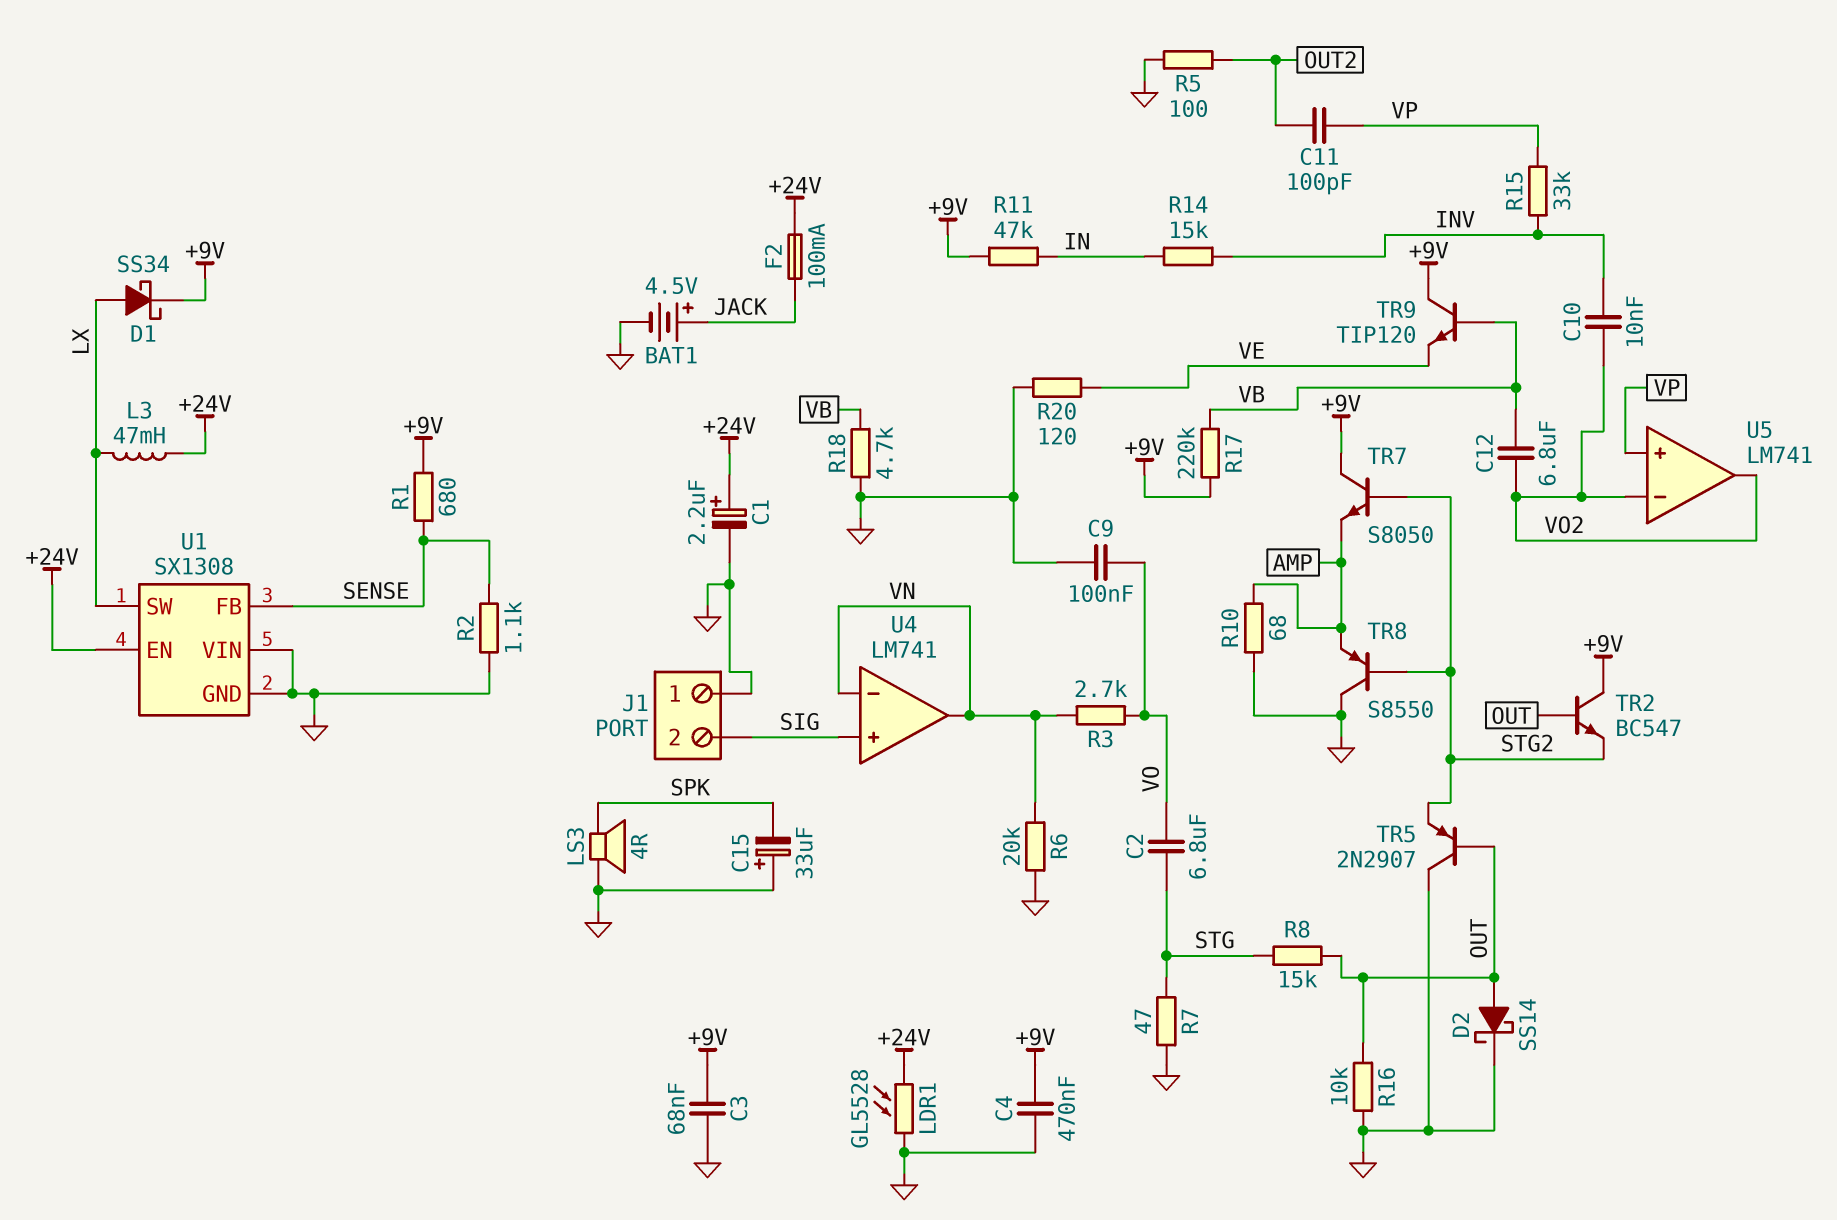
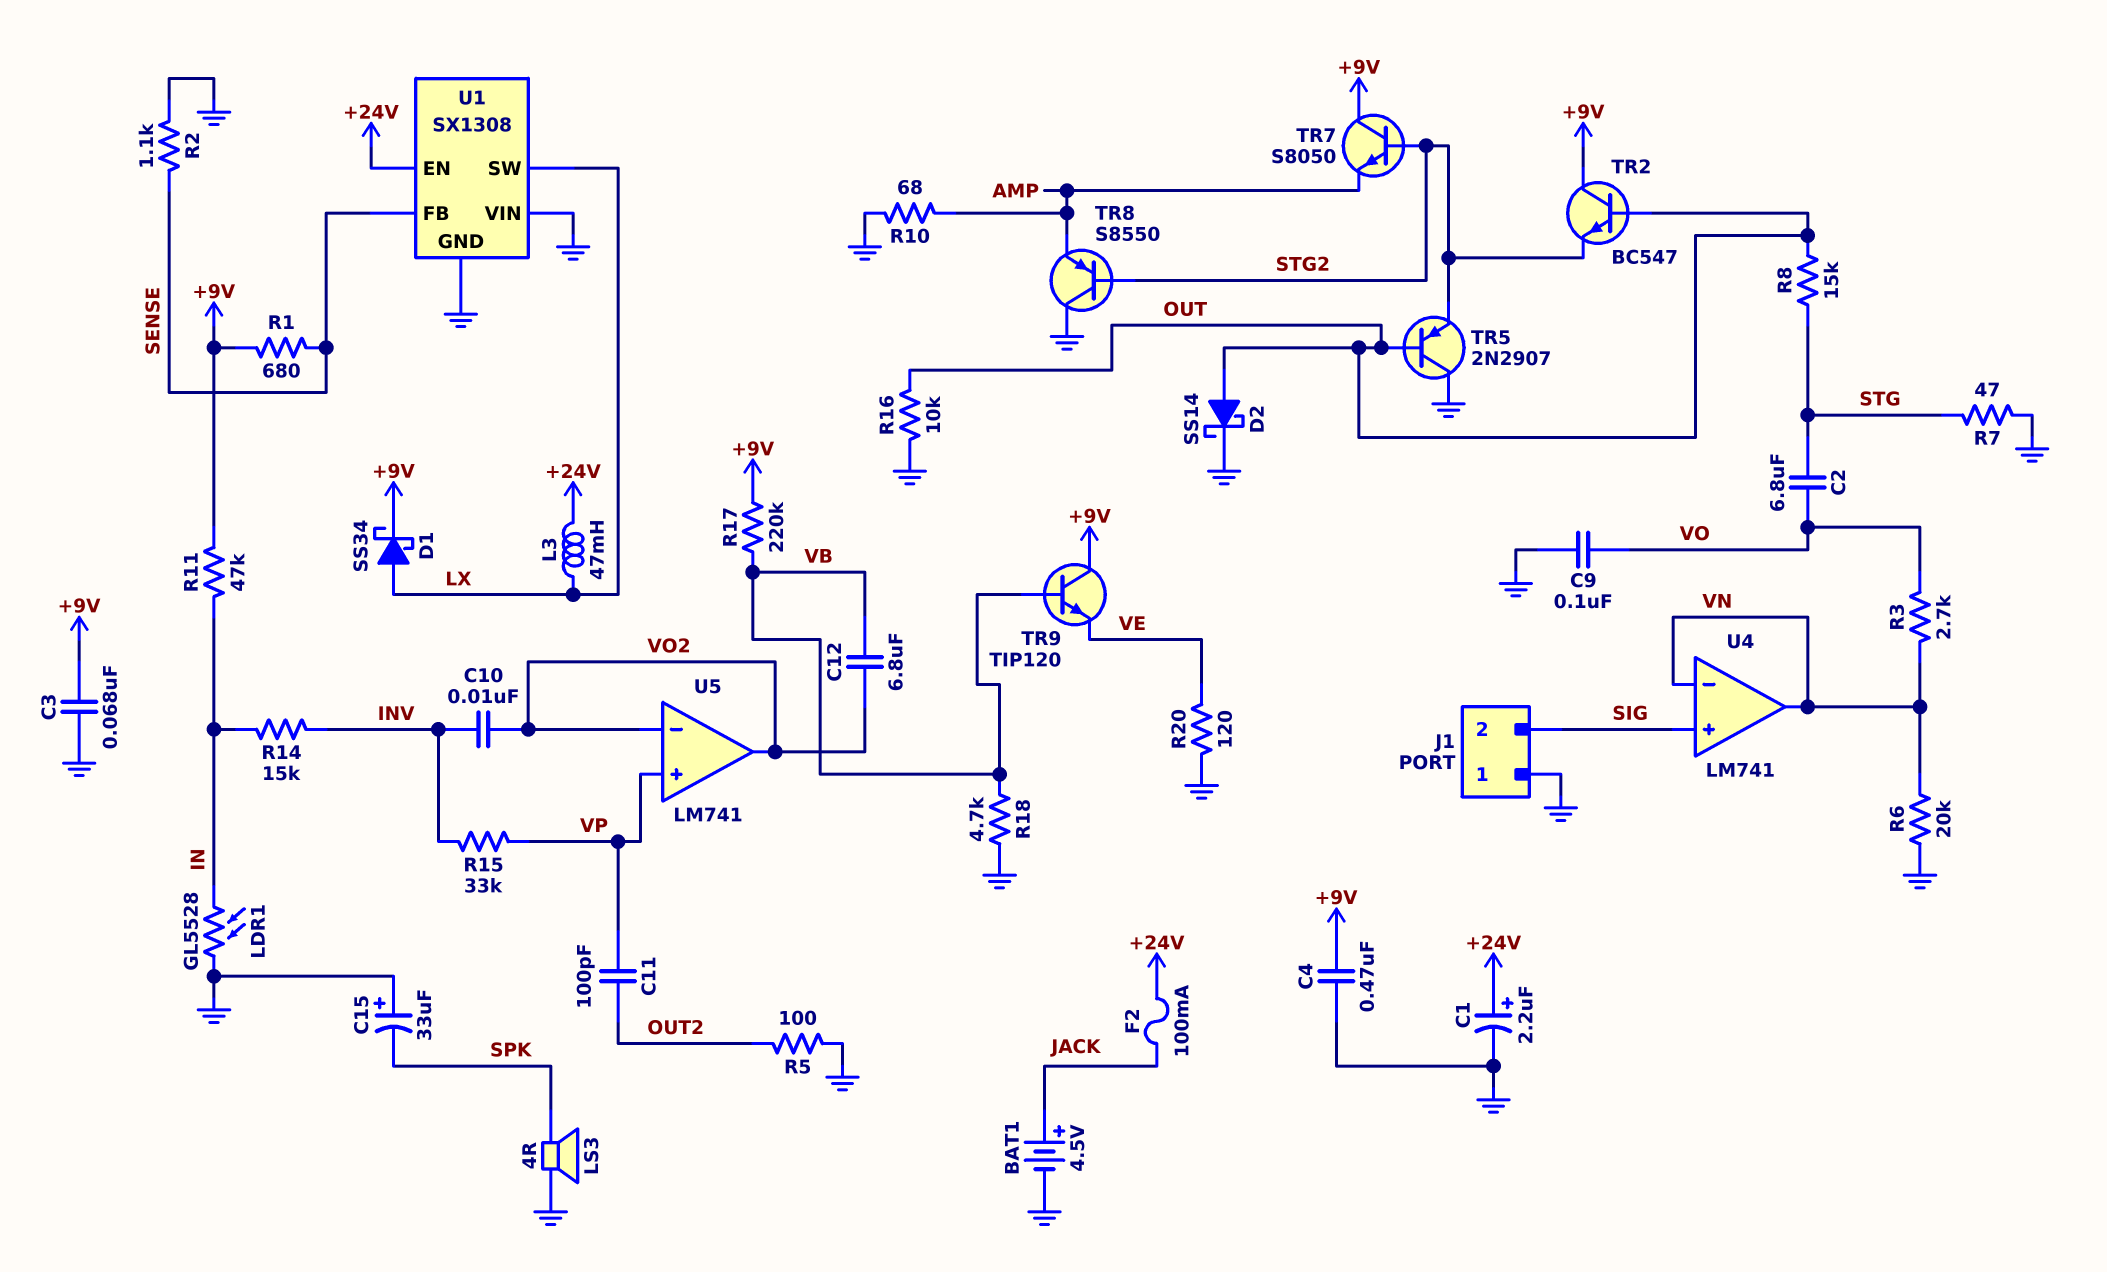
LDR1: GL5528 (+24V, GND) -> GL5528 (GND, IN)

